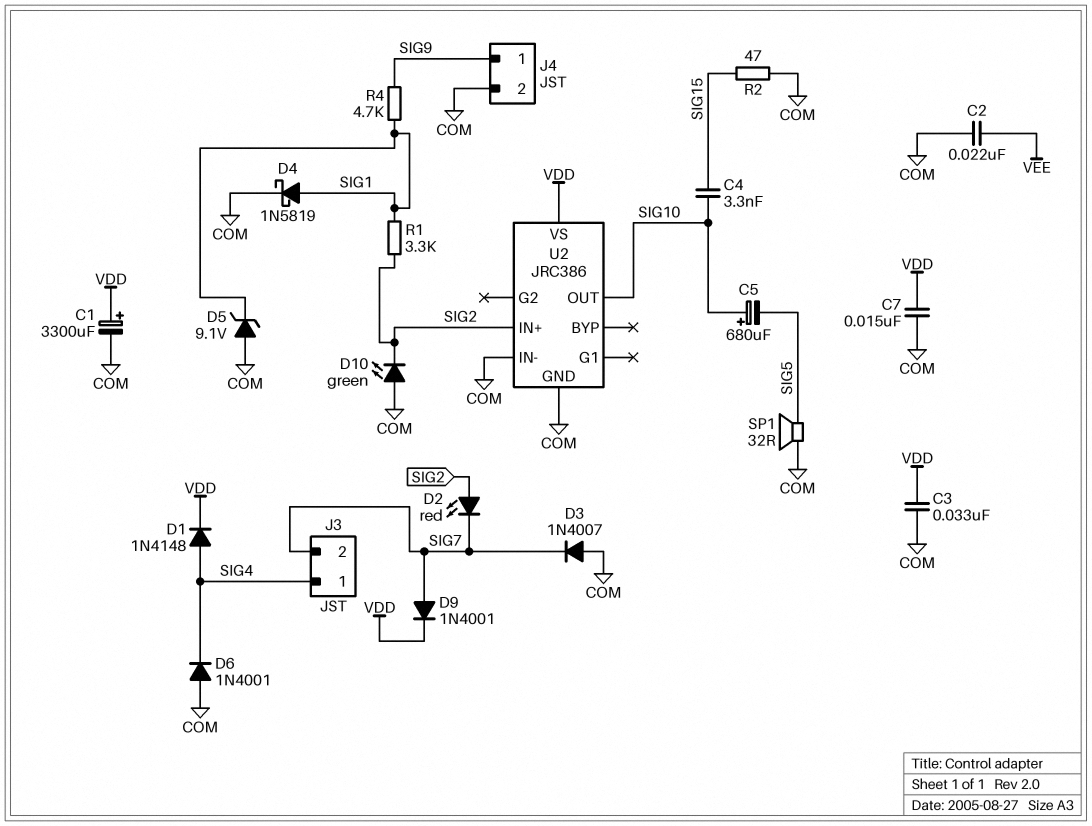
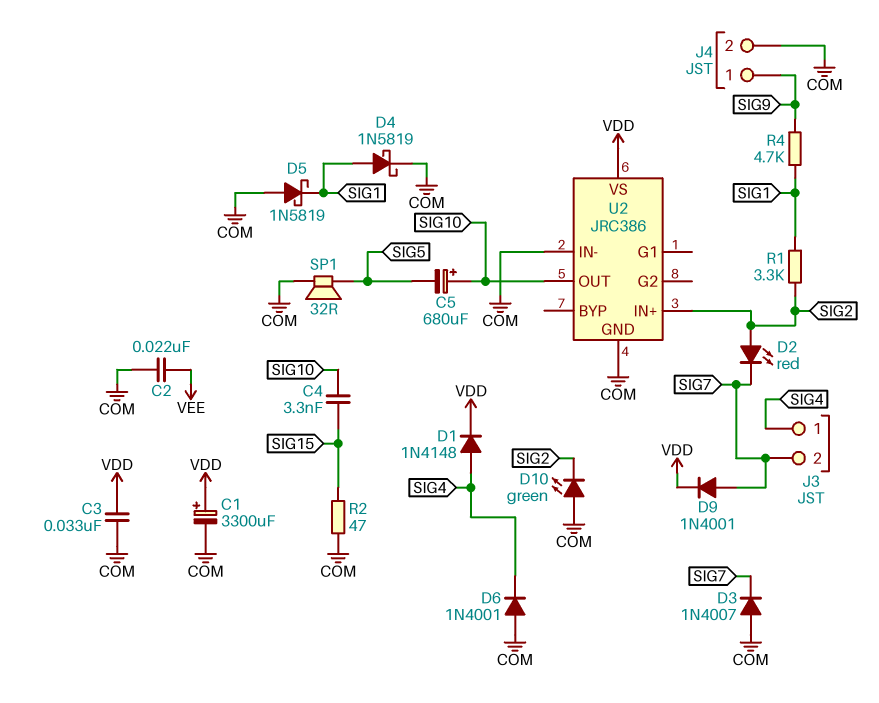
C7: 15nF (COM, VDD) -> none
D5: zener 9.1V (A COM, K SIG1) -> schottky 1N5819 (A COM, K SIG1)

